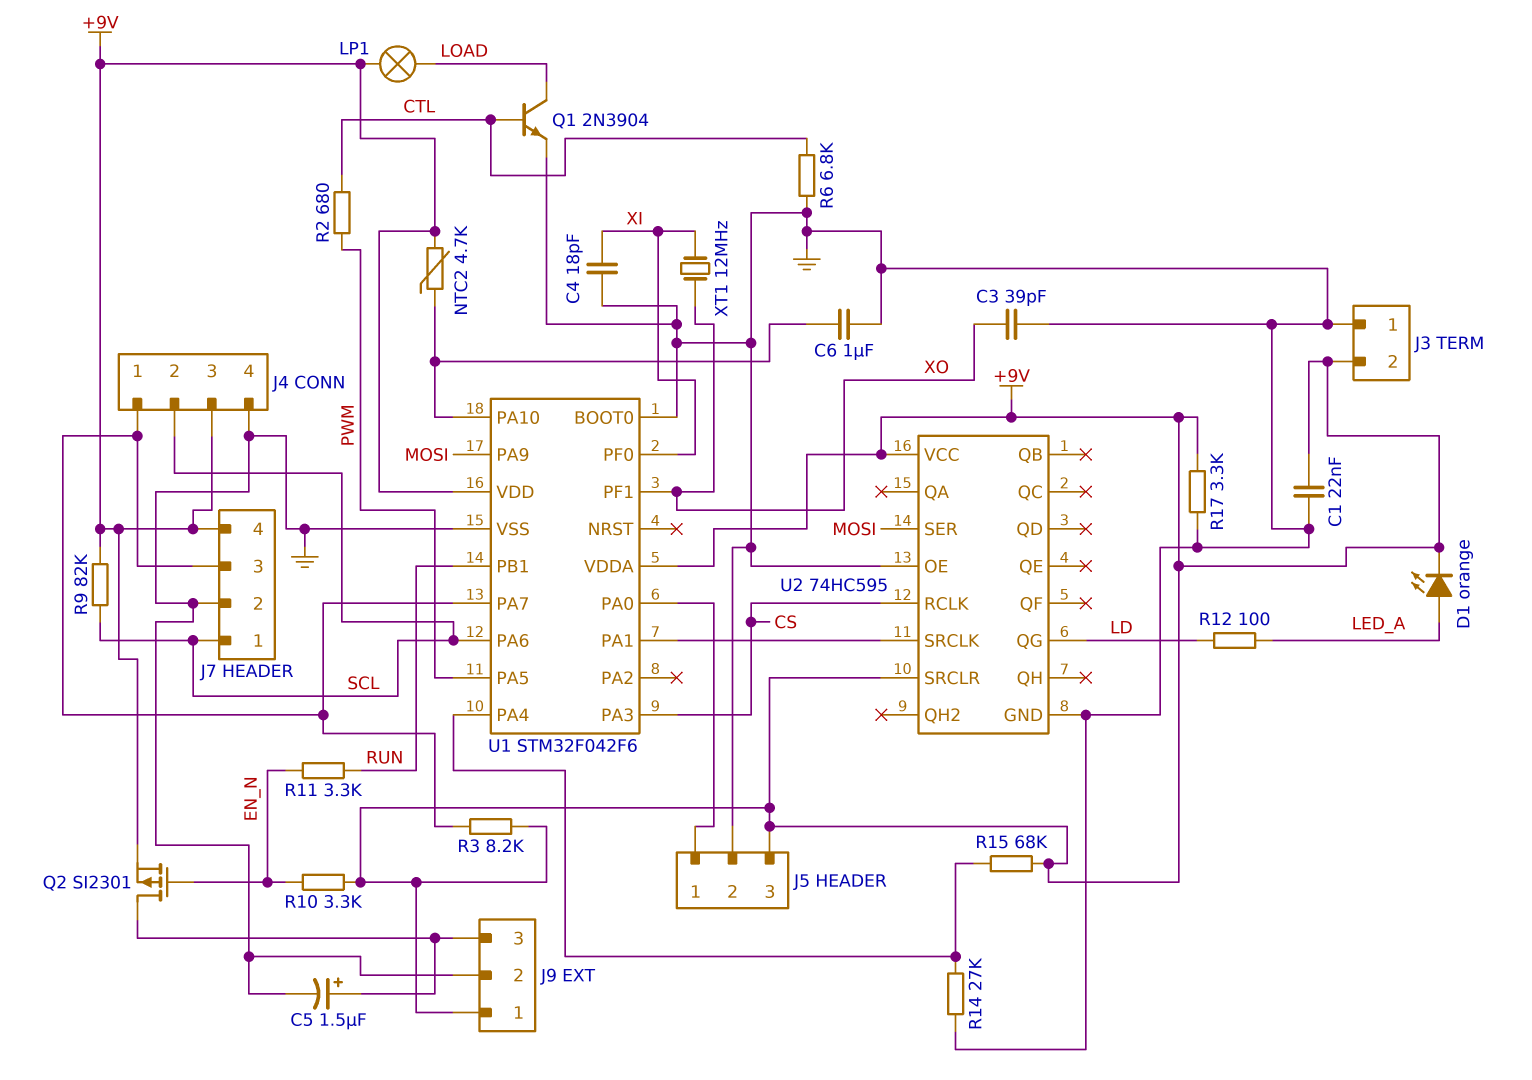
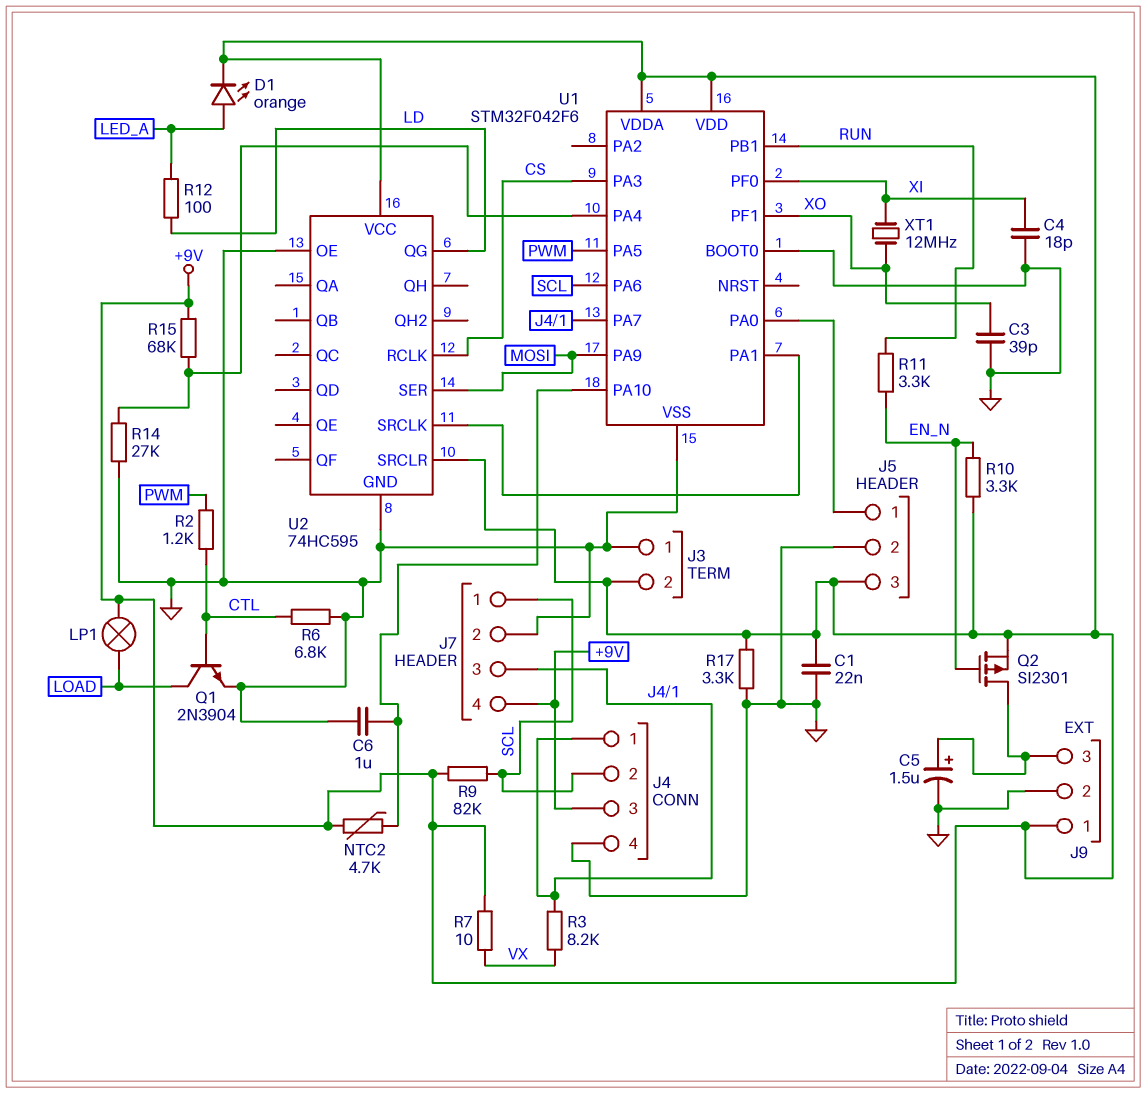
R2: 680 (CTL, PWM) -> 1.2k (CTL, PWM)
R3: 8.2k (+9V, J4/1) -> 8.2k (J4/1, VX)
R7: none -> 10 (+9V, VX)

